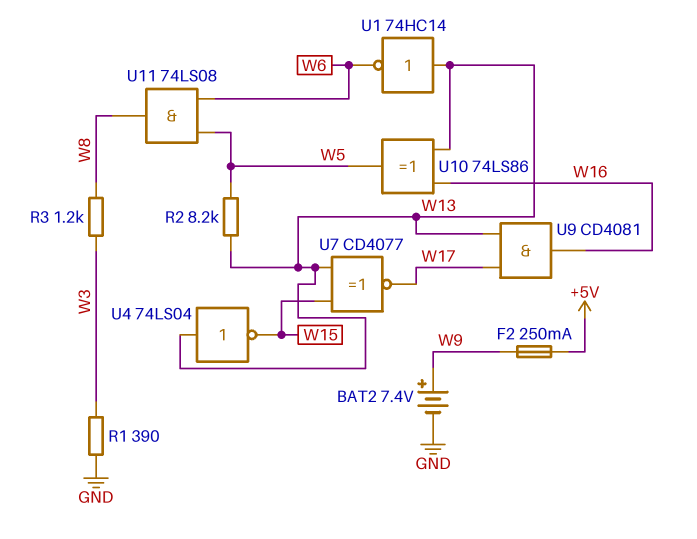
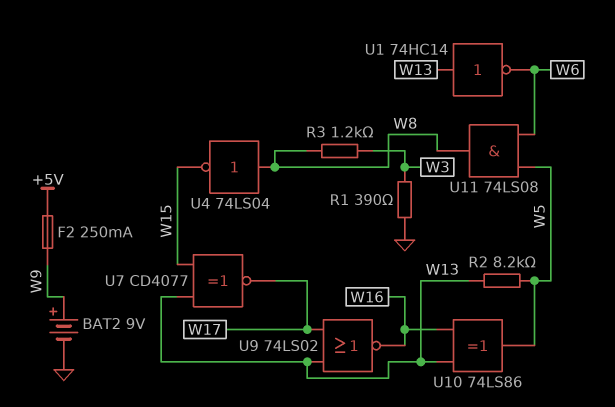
BAT2: 7.4V (plus W9, minus GND) -> 9V (plus W9, minus GND)
U4: NOT 74LS04 (in W13, out W15) -> NOT 74LS04 (in W8, out W15)
U9: AND CD4081 (in W13, in W17, out W16) -> NOR 74LS02 (in W13, in W17, out W16)

